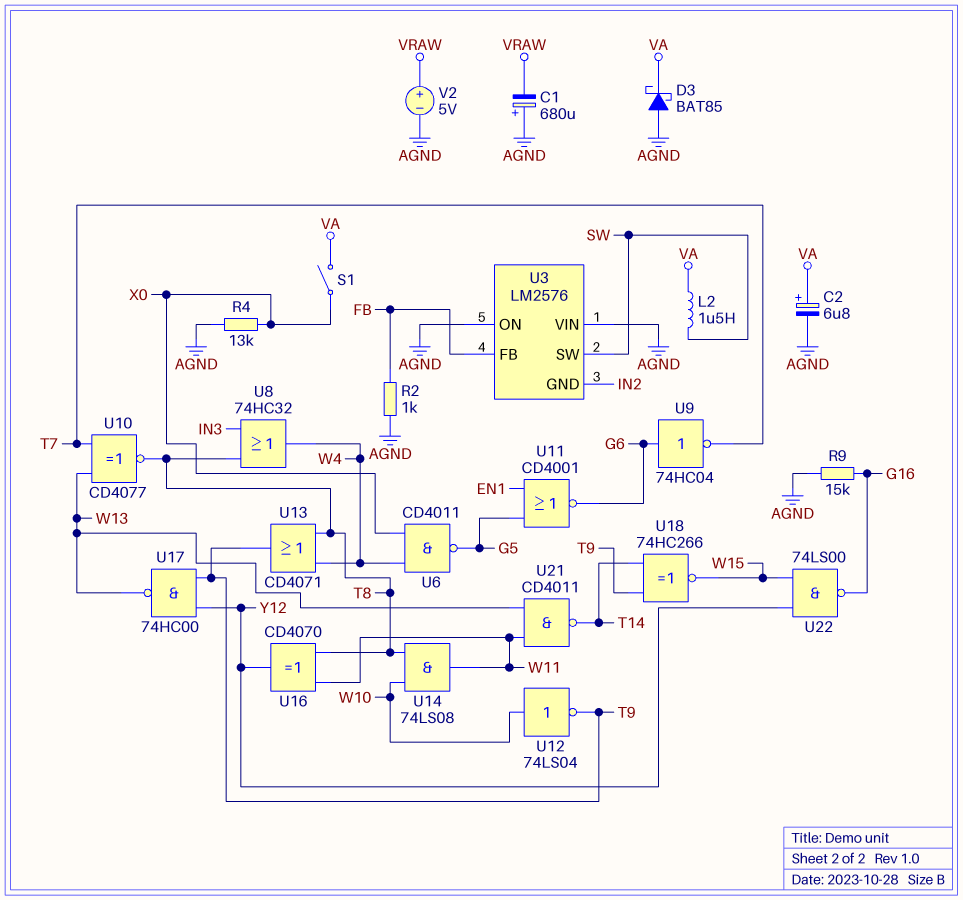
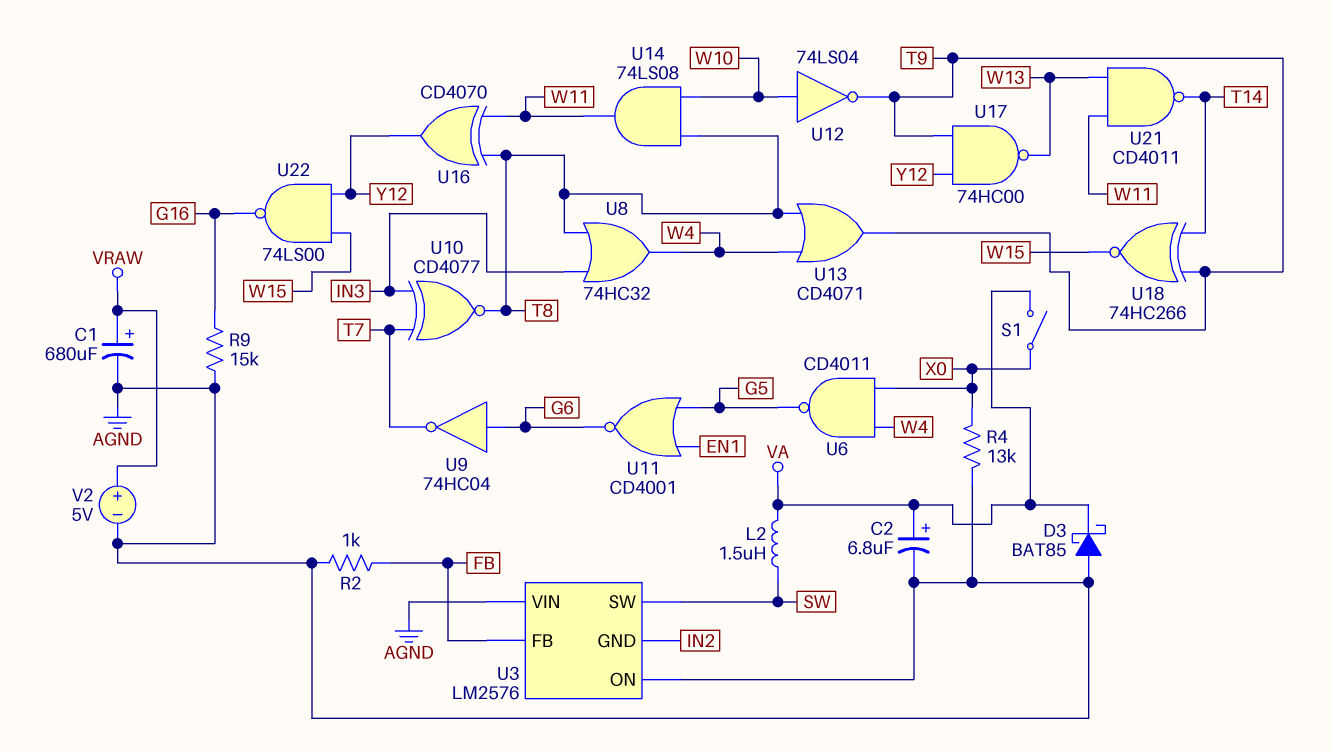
C1: 680uF (plus AGND, minus VRAW) -> 680uF (plus VRAW, minus AGND)
U10: XNOR CD4077 (in T7, in W13, out T8) -> XNOR CD4077 (in IN3, in T7, out T8)

